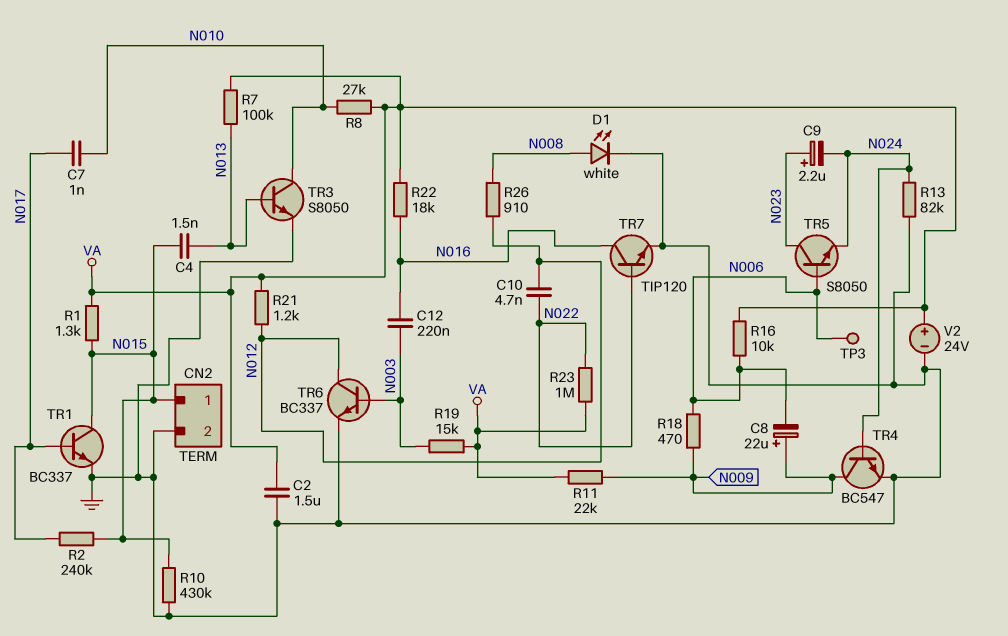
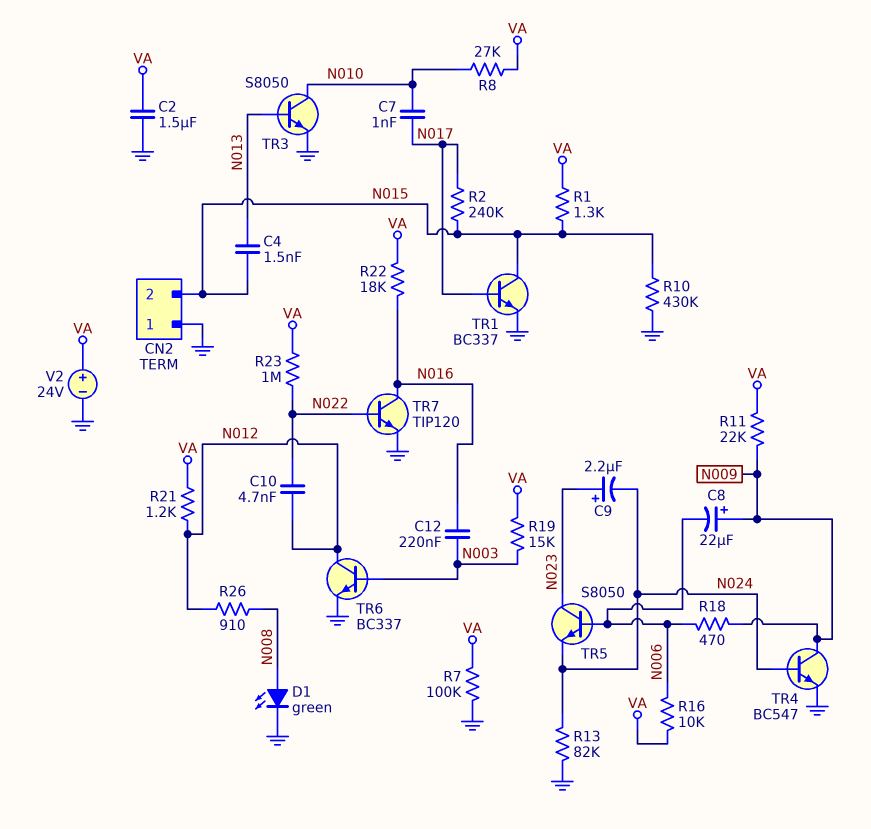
CN2 pin 1: N015 -> GND
CN2 pin 2: GND -> N015
D1: LED white (A N008, K GND) -> LED green (A N008, K GND)
R7: 100k (N013, VA) -> 100k (GND, VA)
TP3: test point (N006) -> none

